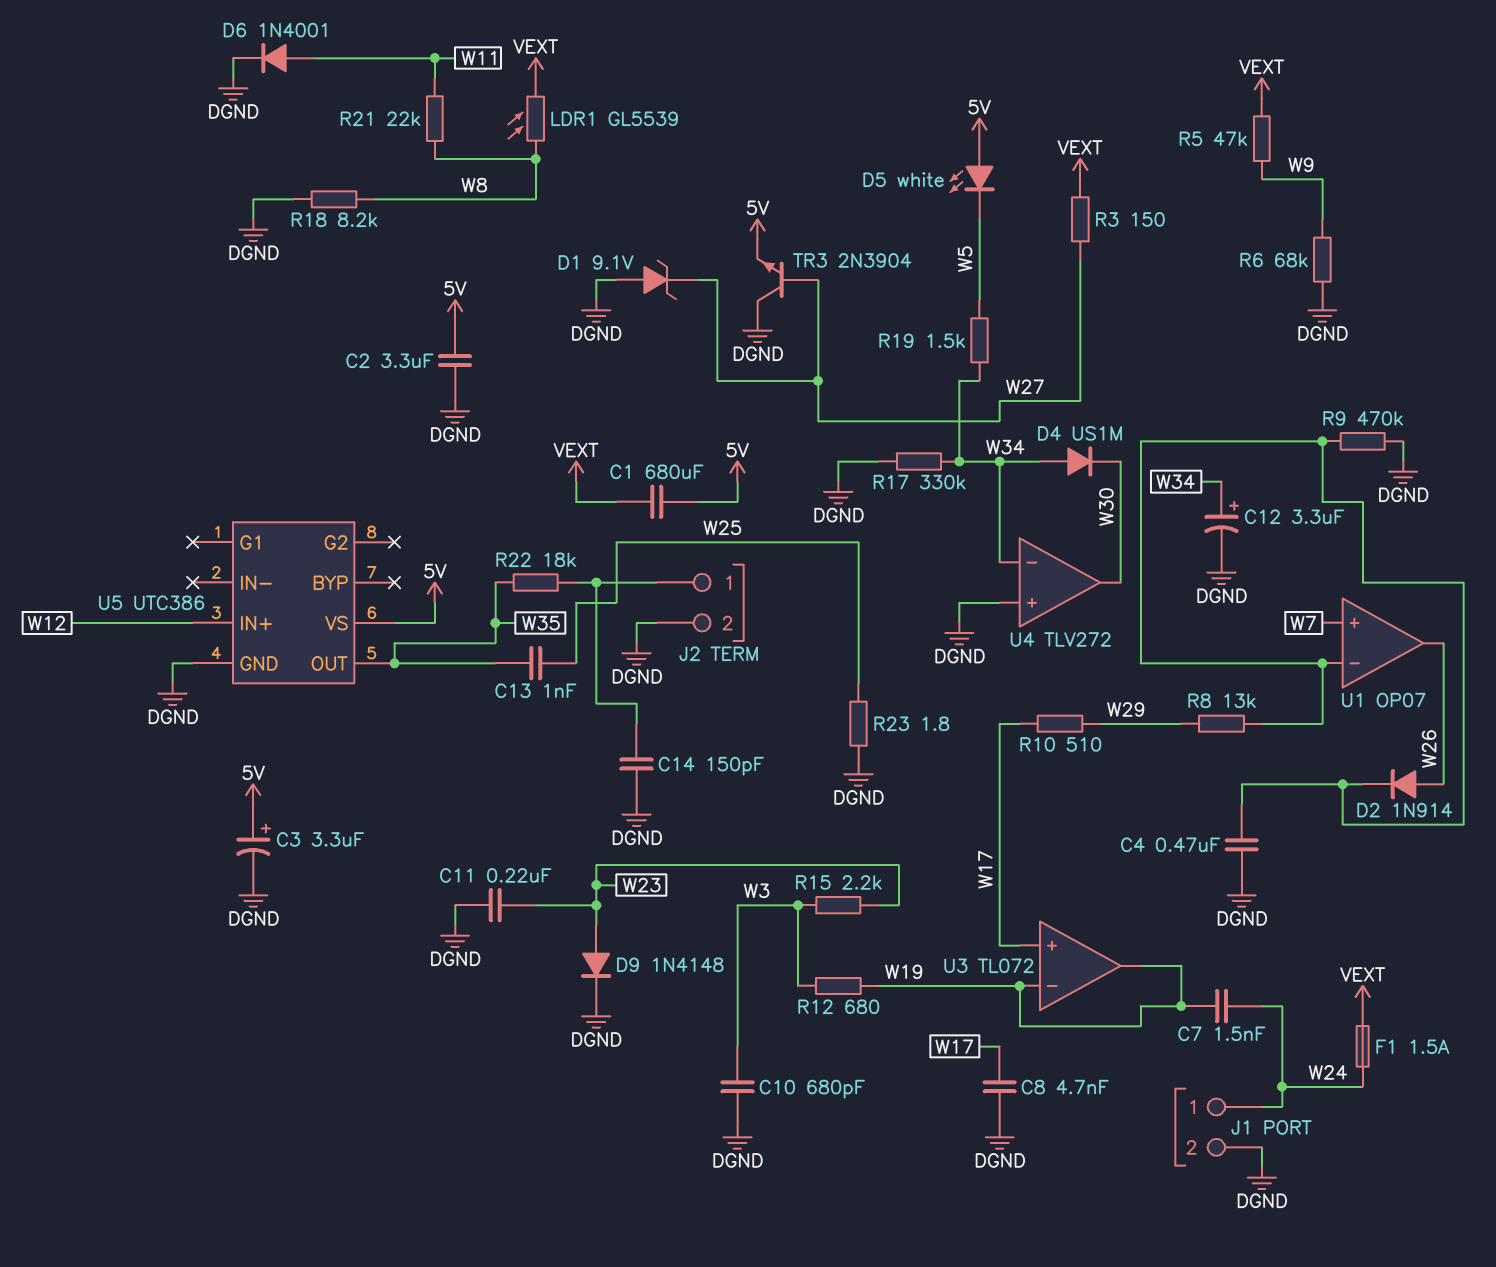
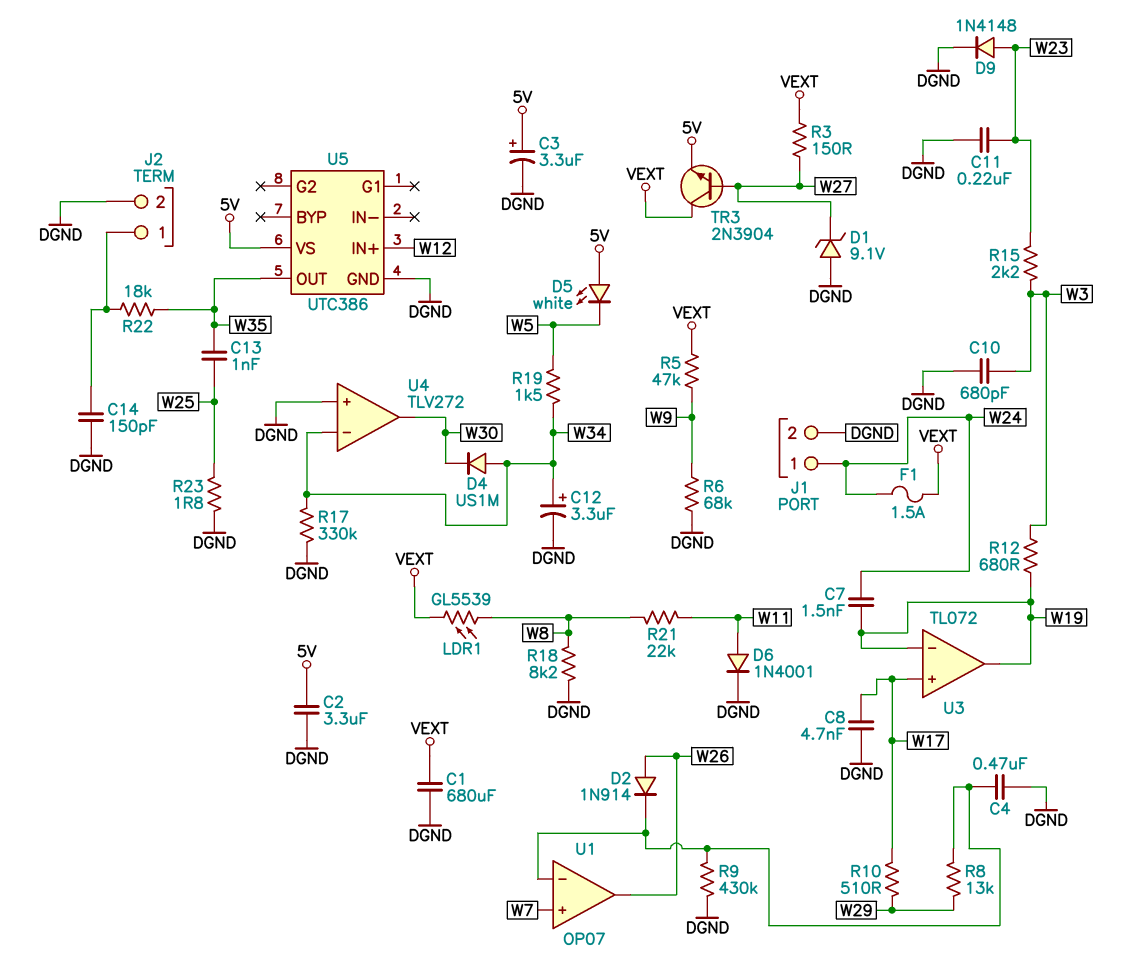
C1: 680uF (5V, VEXT) -> 680uF (DGND, VEXT)
R9: 470k (DGND, U1/in-) -> 430k (DGND, U1/in-)
TR3: NPN 2N3904 (B W27, C DGND, E 5V) -> NPN 2N3904 (B W27, C VEXT, E 5V)

